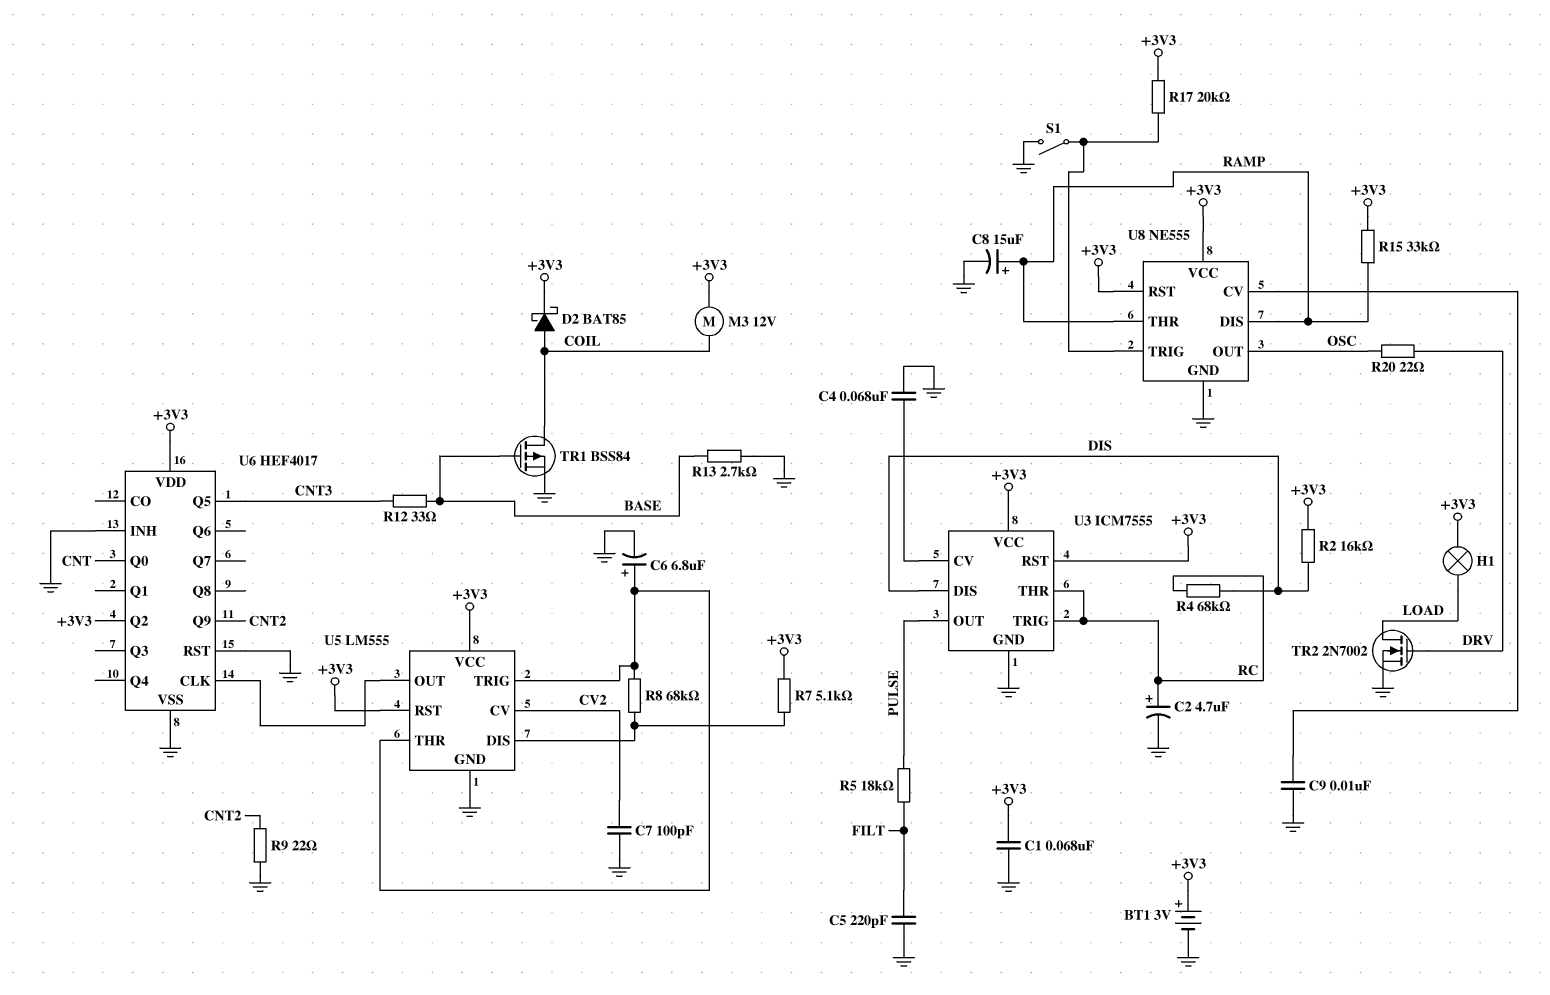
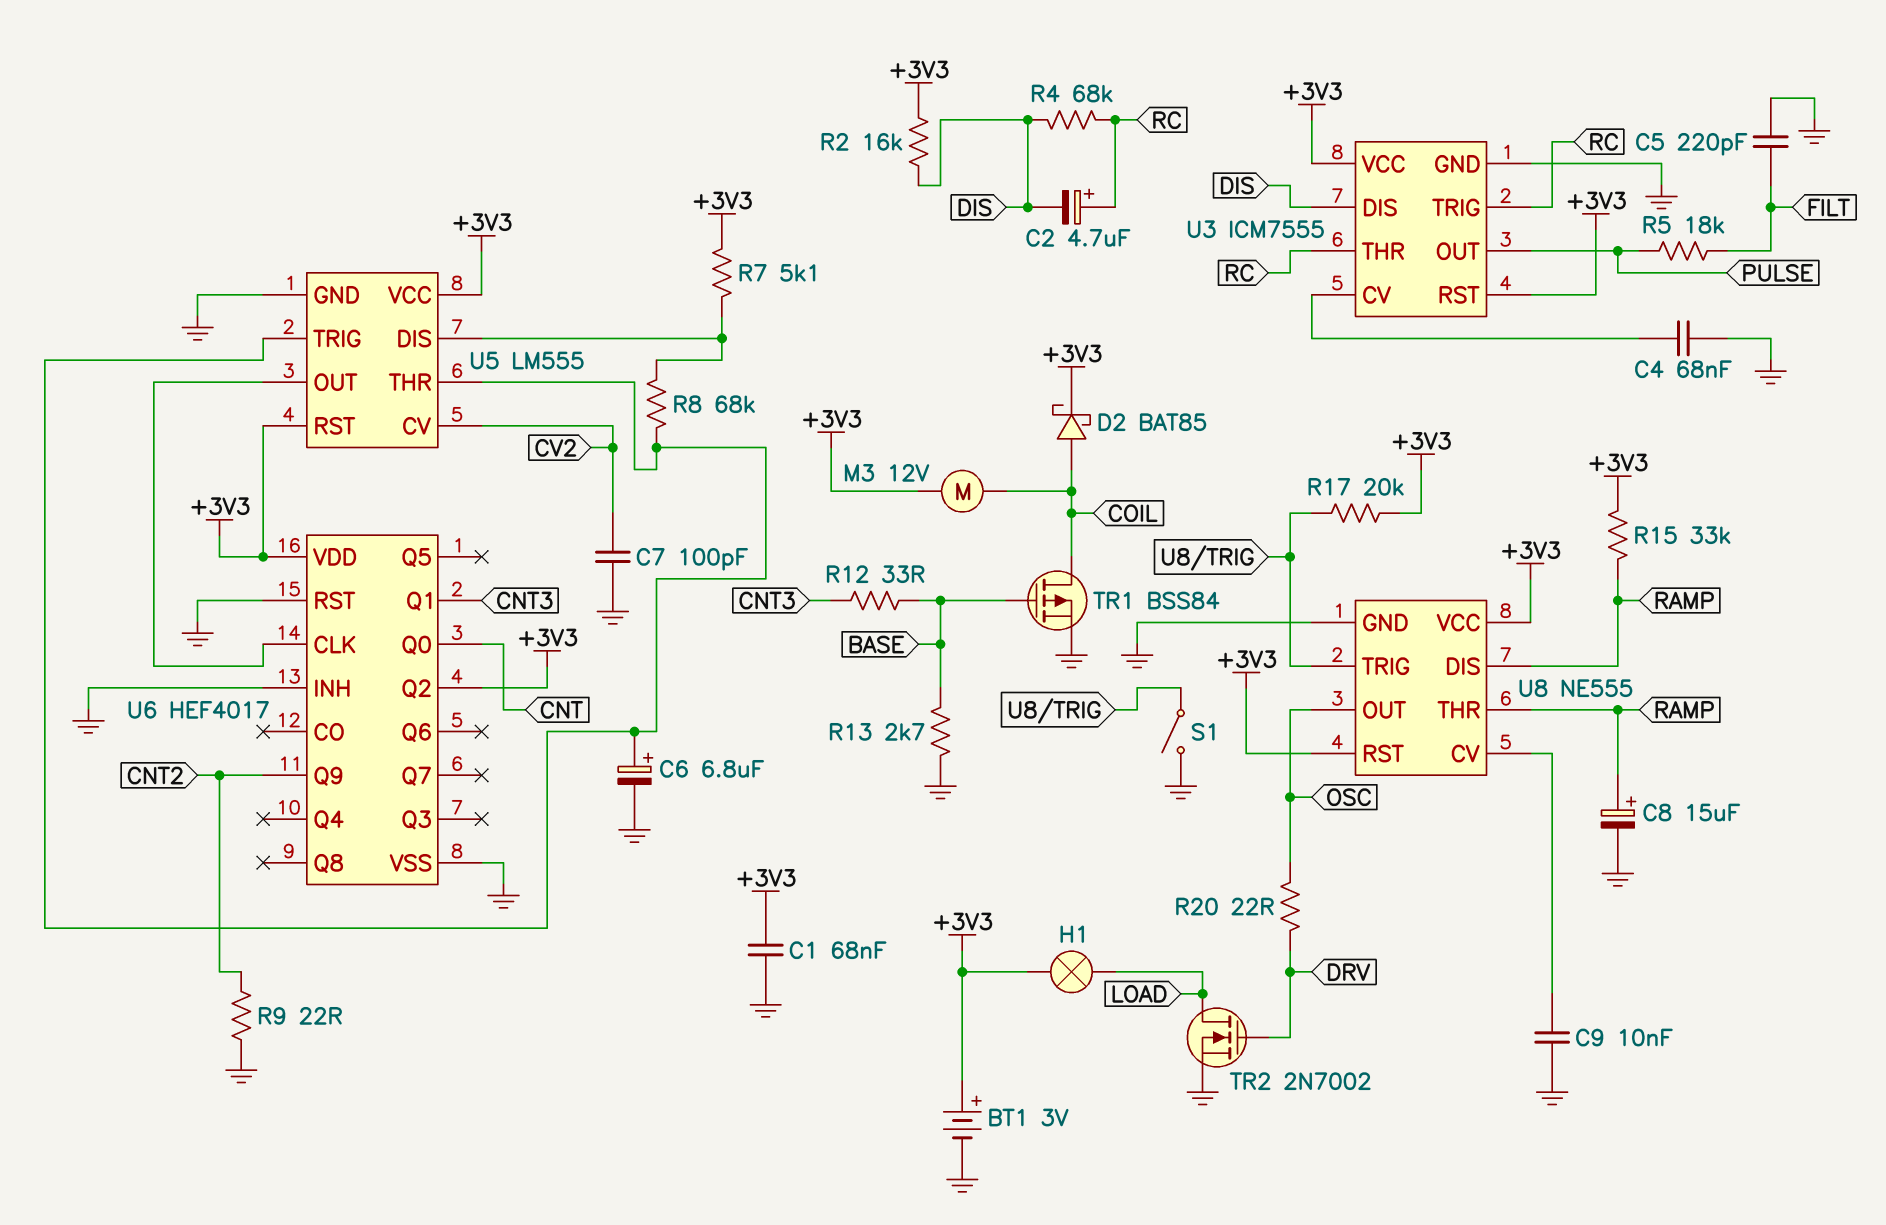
C2: 4.7uF (plus RC, minus GND) -> 4.7uF (plus RC, minus DIS)
U6 pin Q1: none -> CNT3
U6 pin Q5: CNT3 -> none

